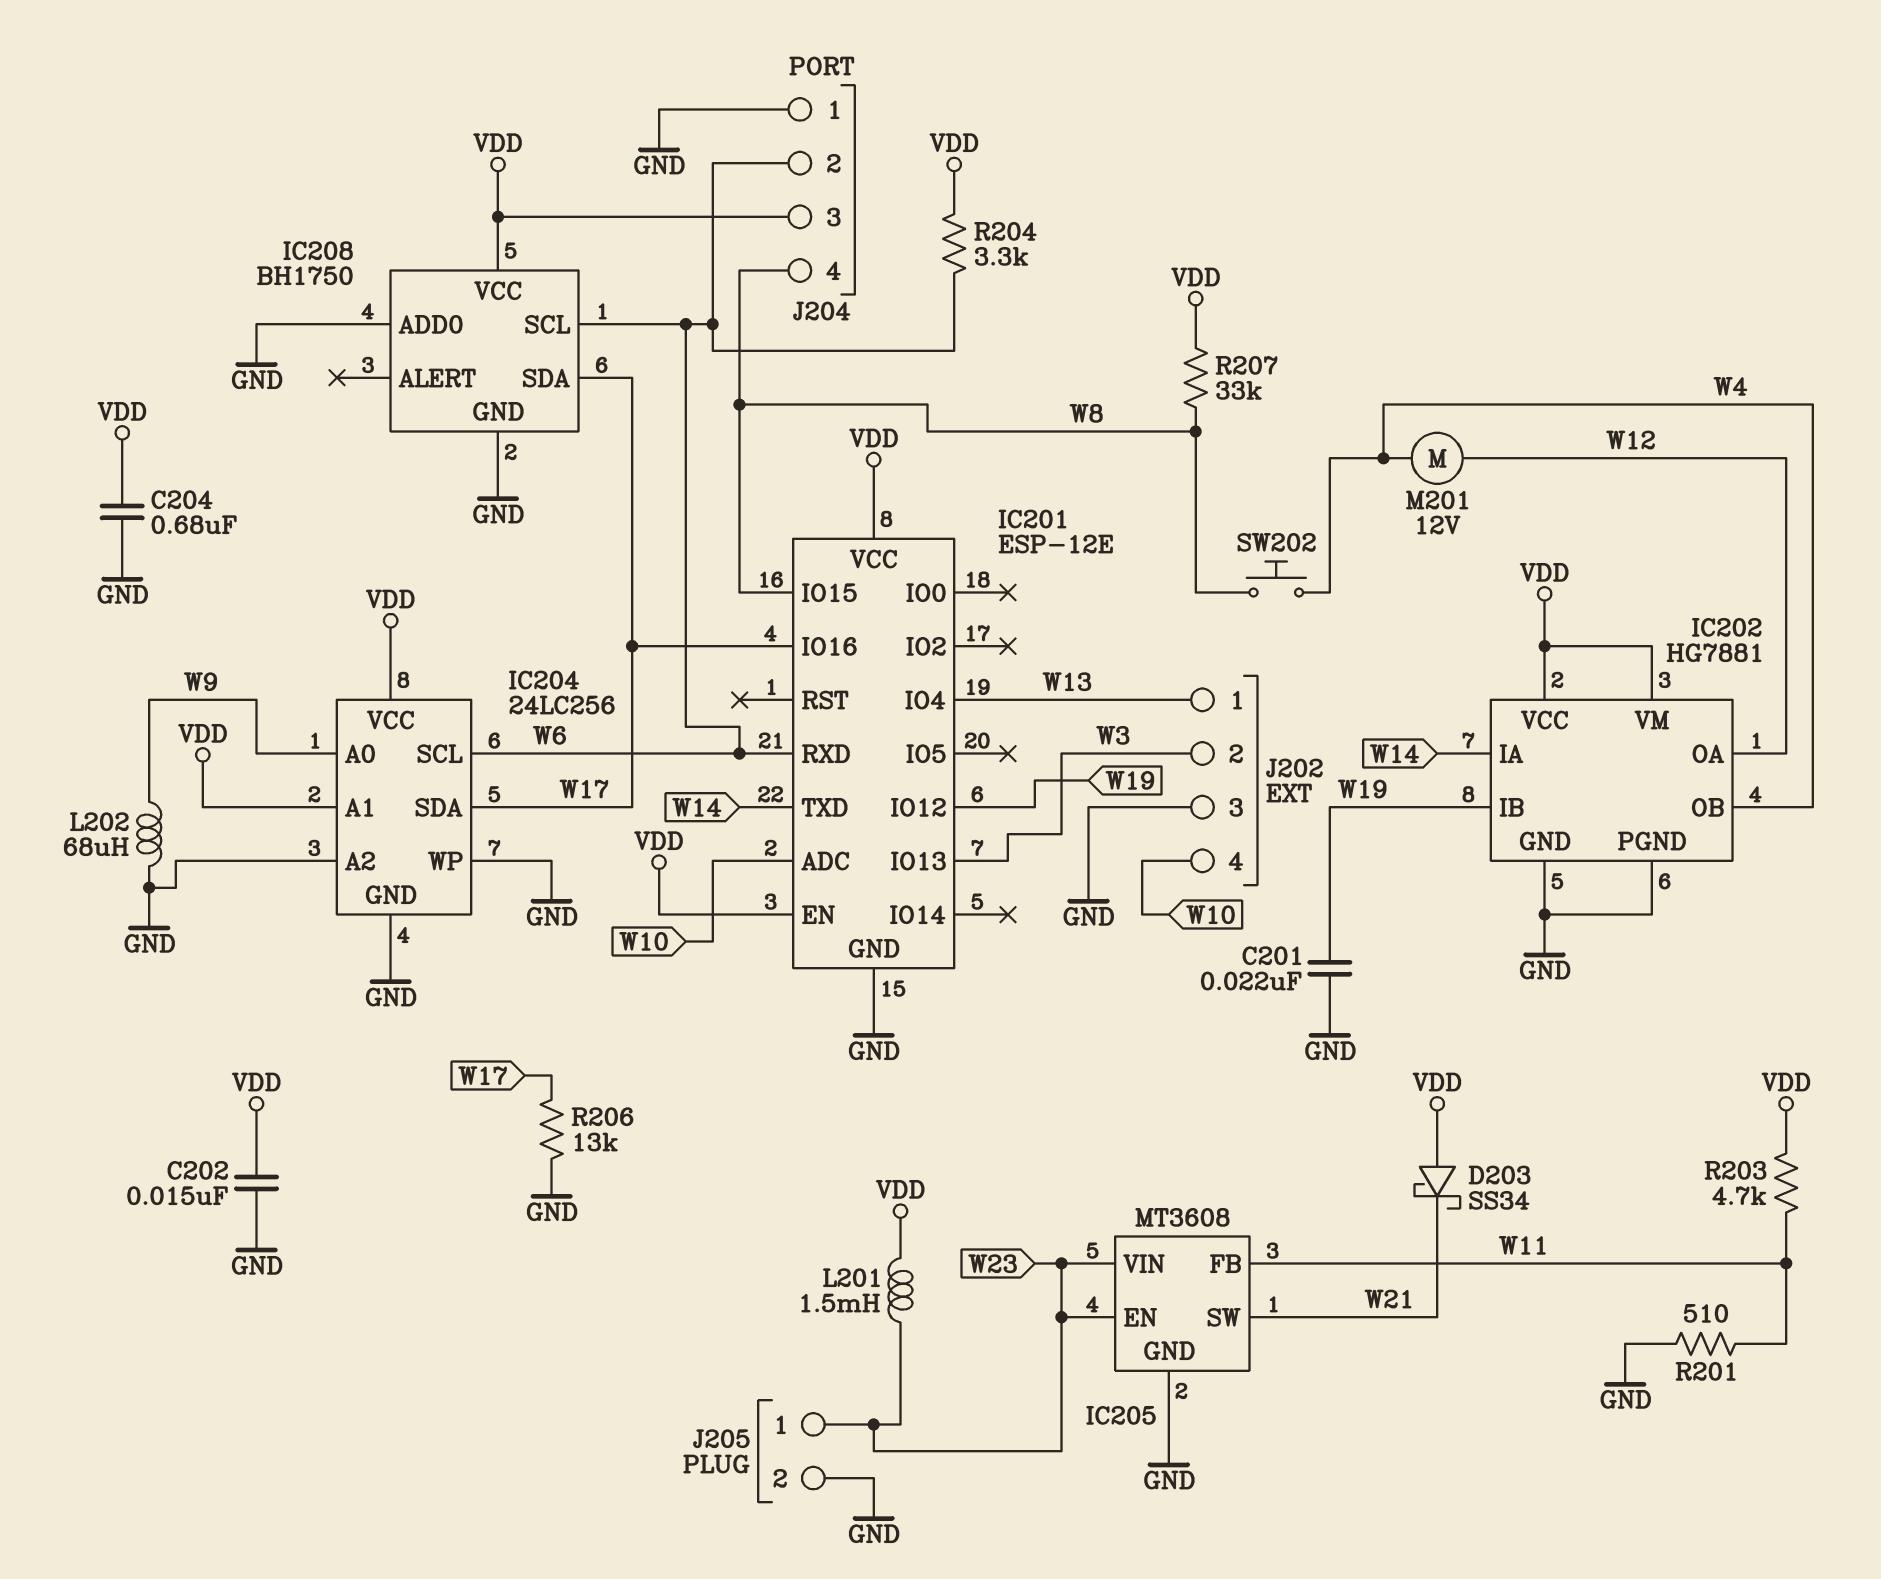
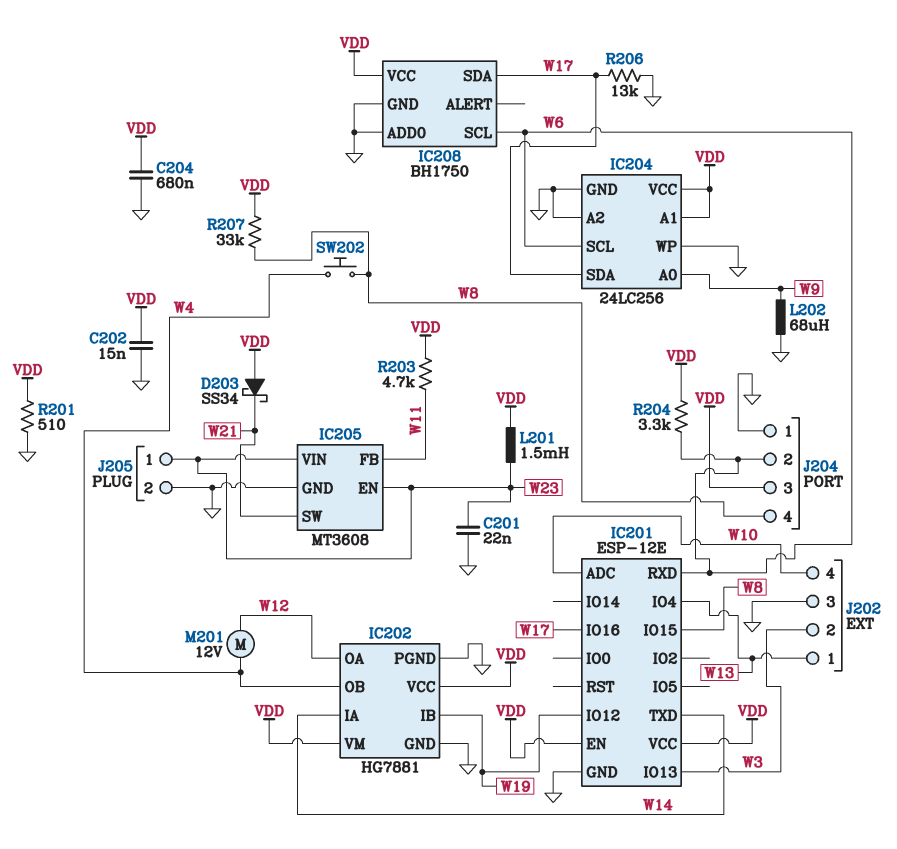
C201: 22nF (GND, W19) -> 22nF (GND, W23)
R201: 510 (GND, W11) -> 510 (GND, VDD)

